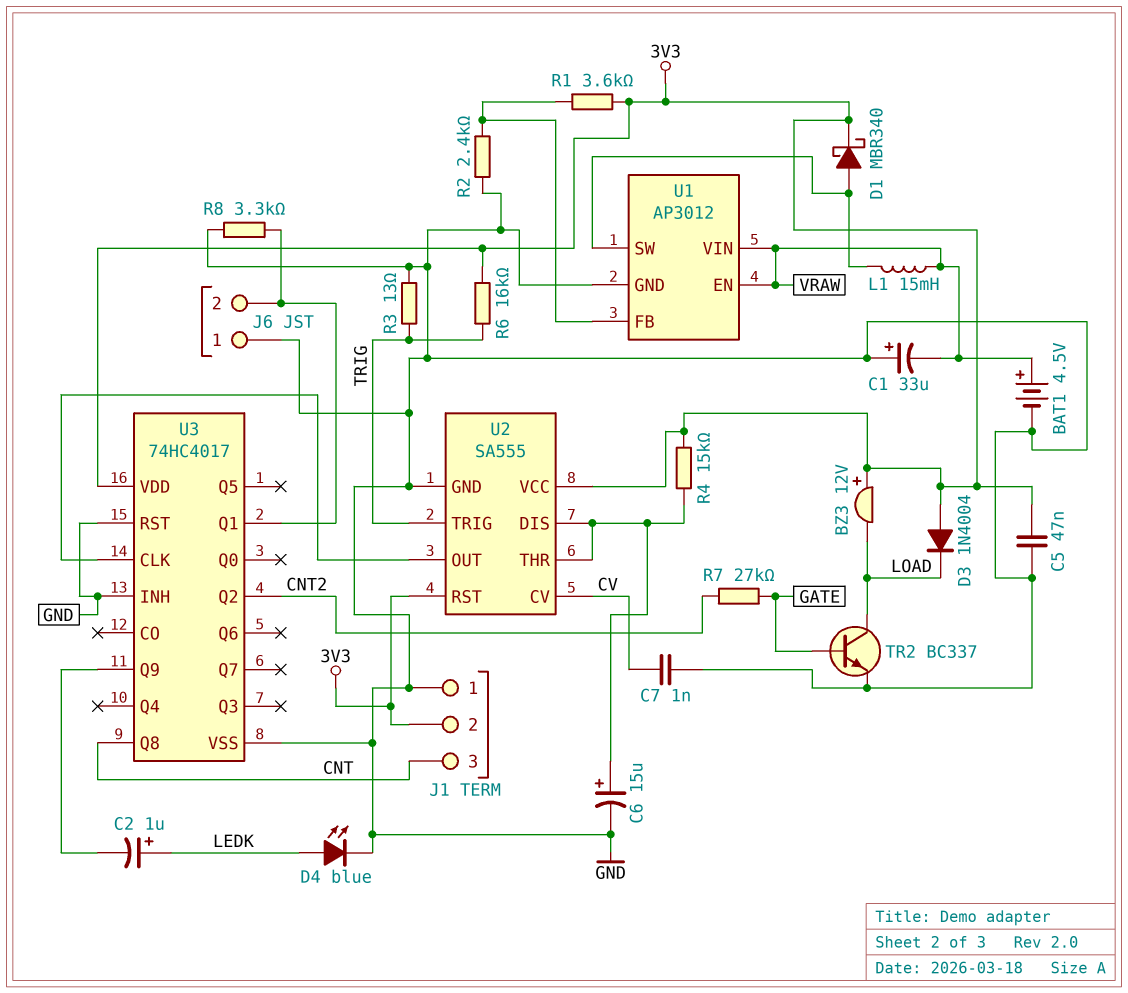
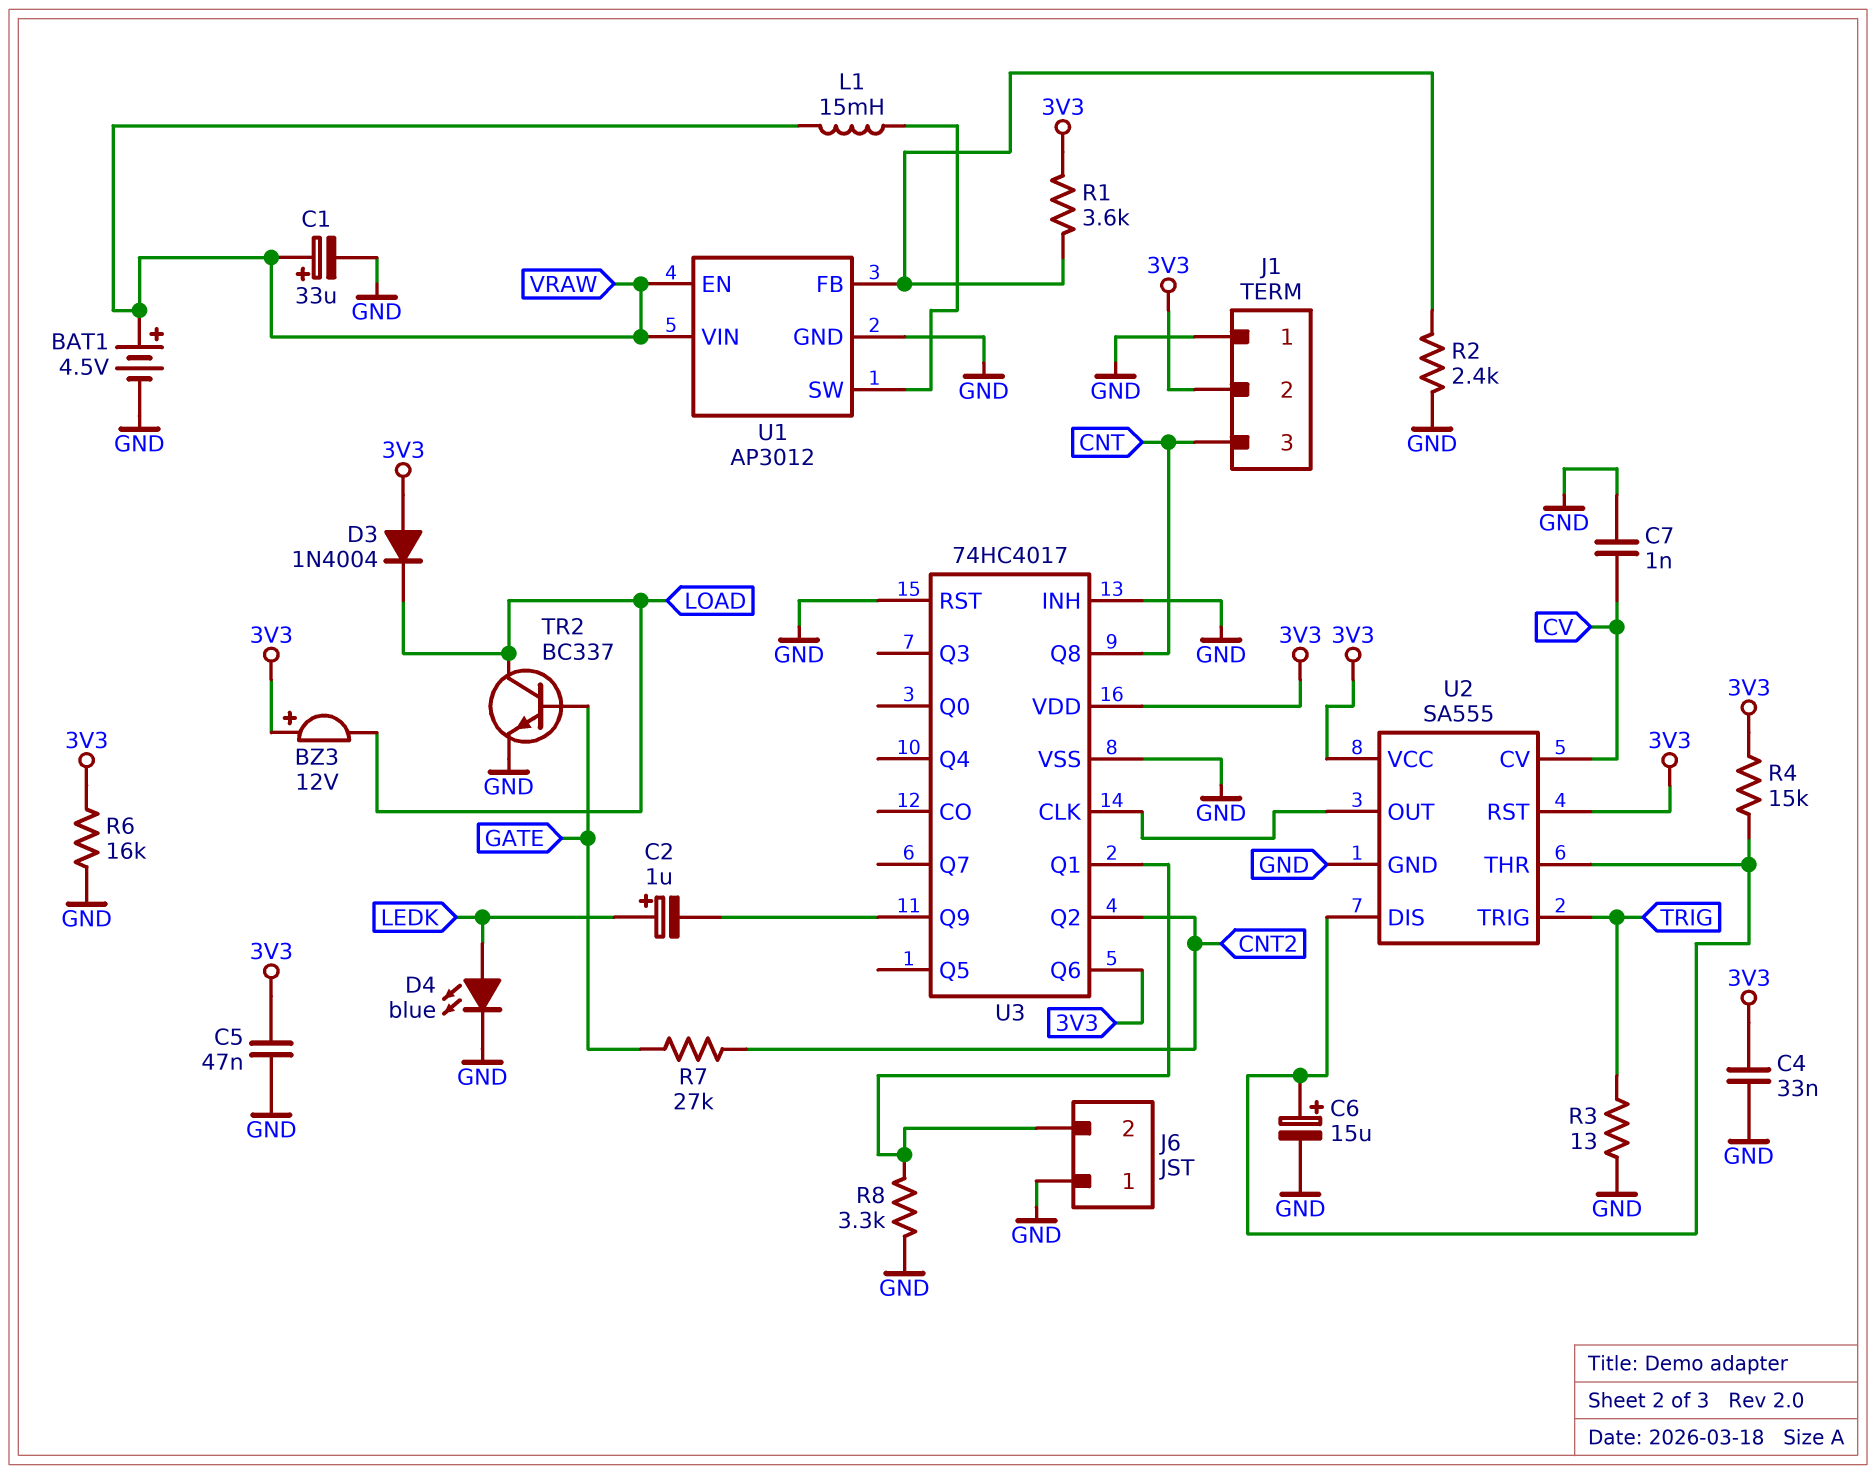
C1: 33uF (plus GND, minus VRAW) -> 33uF (plus VRAW, minus GND)
C4: none -> 33nF (3V3, GND)
D1: schottky MBR340 (A U1/SW, K 3V3) -> none
R6: 16k (3V3, TRIG) -> 16k (3V3, GND)
U3 pin Q6: none -> 3V3

